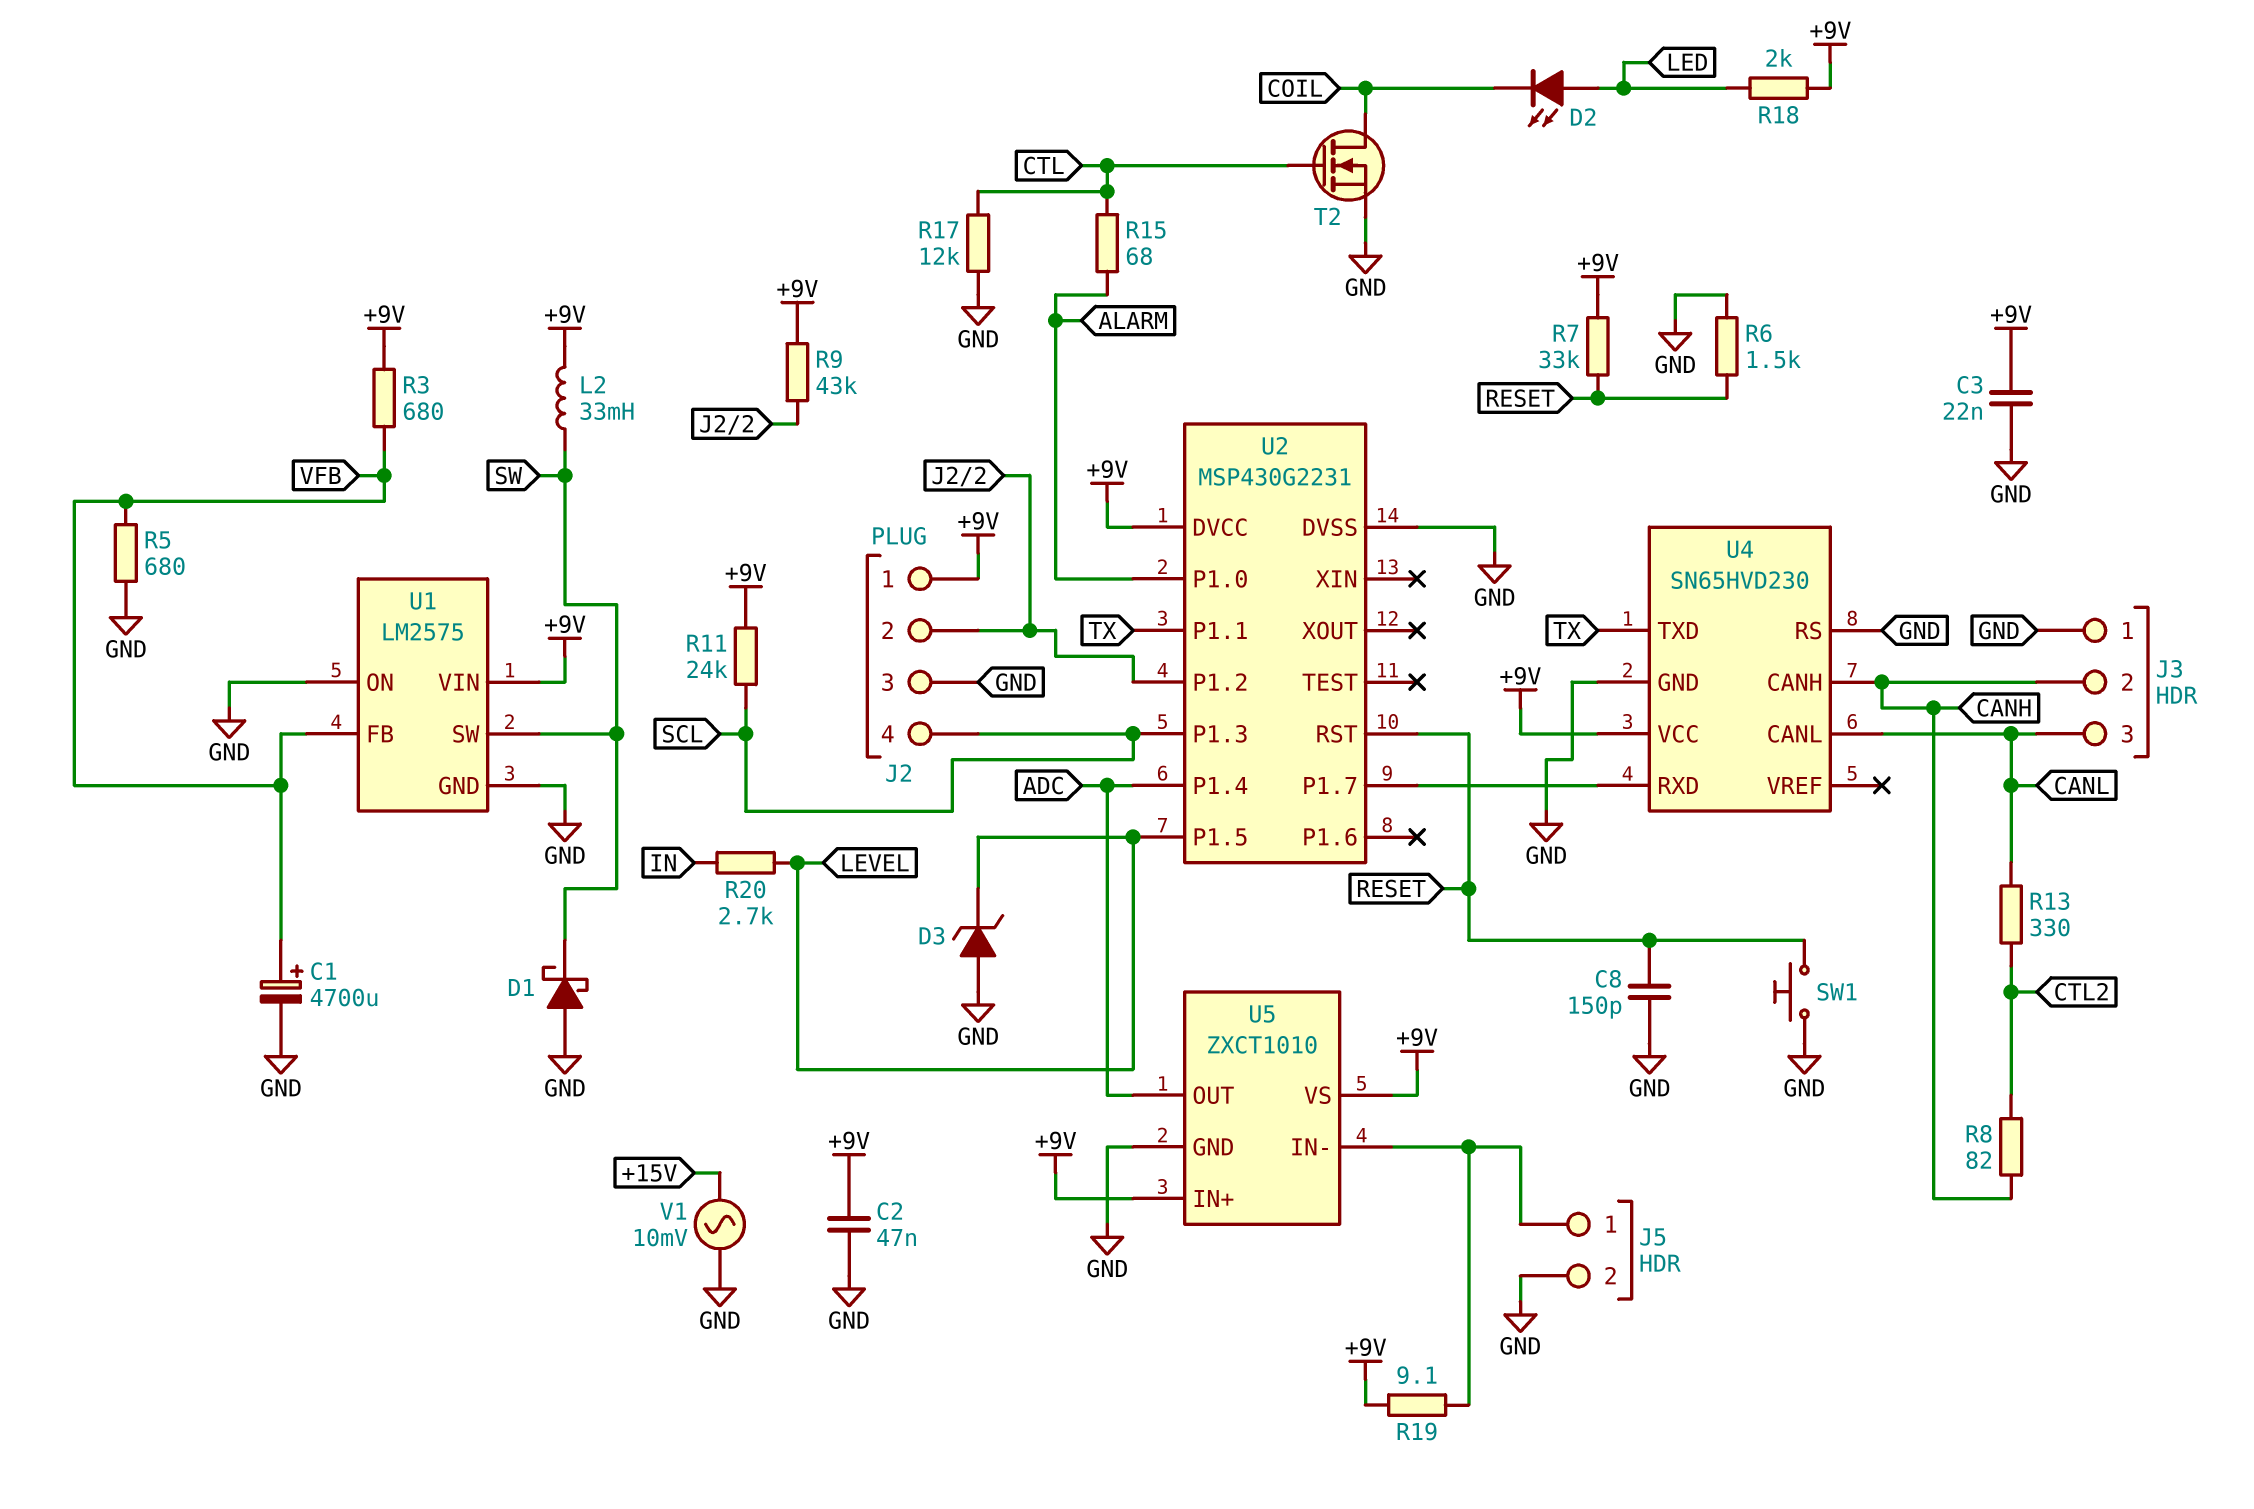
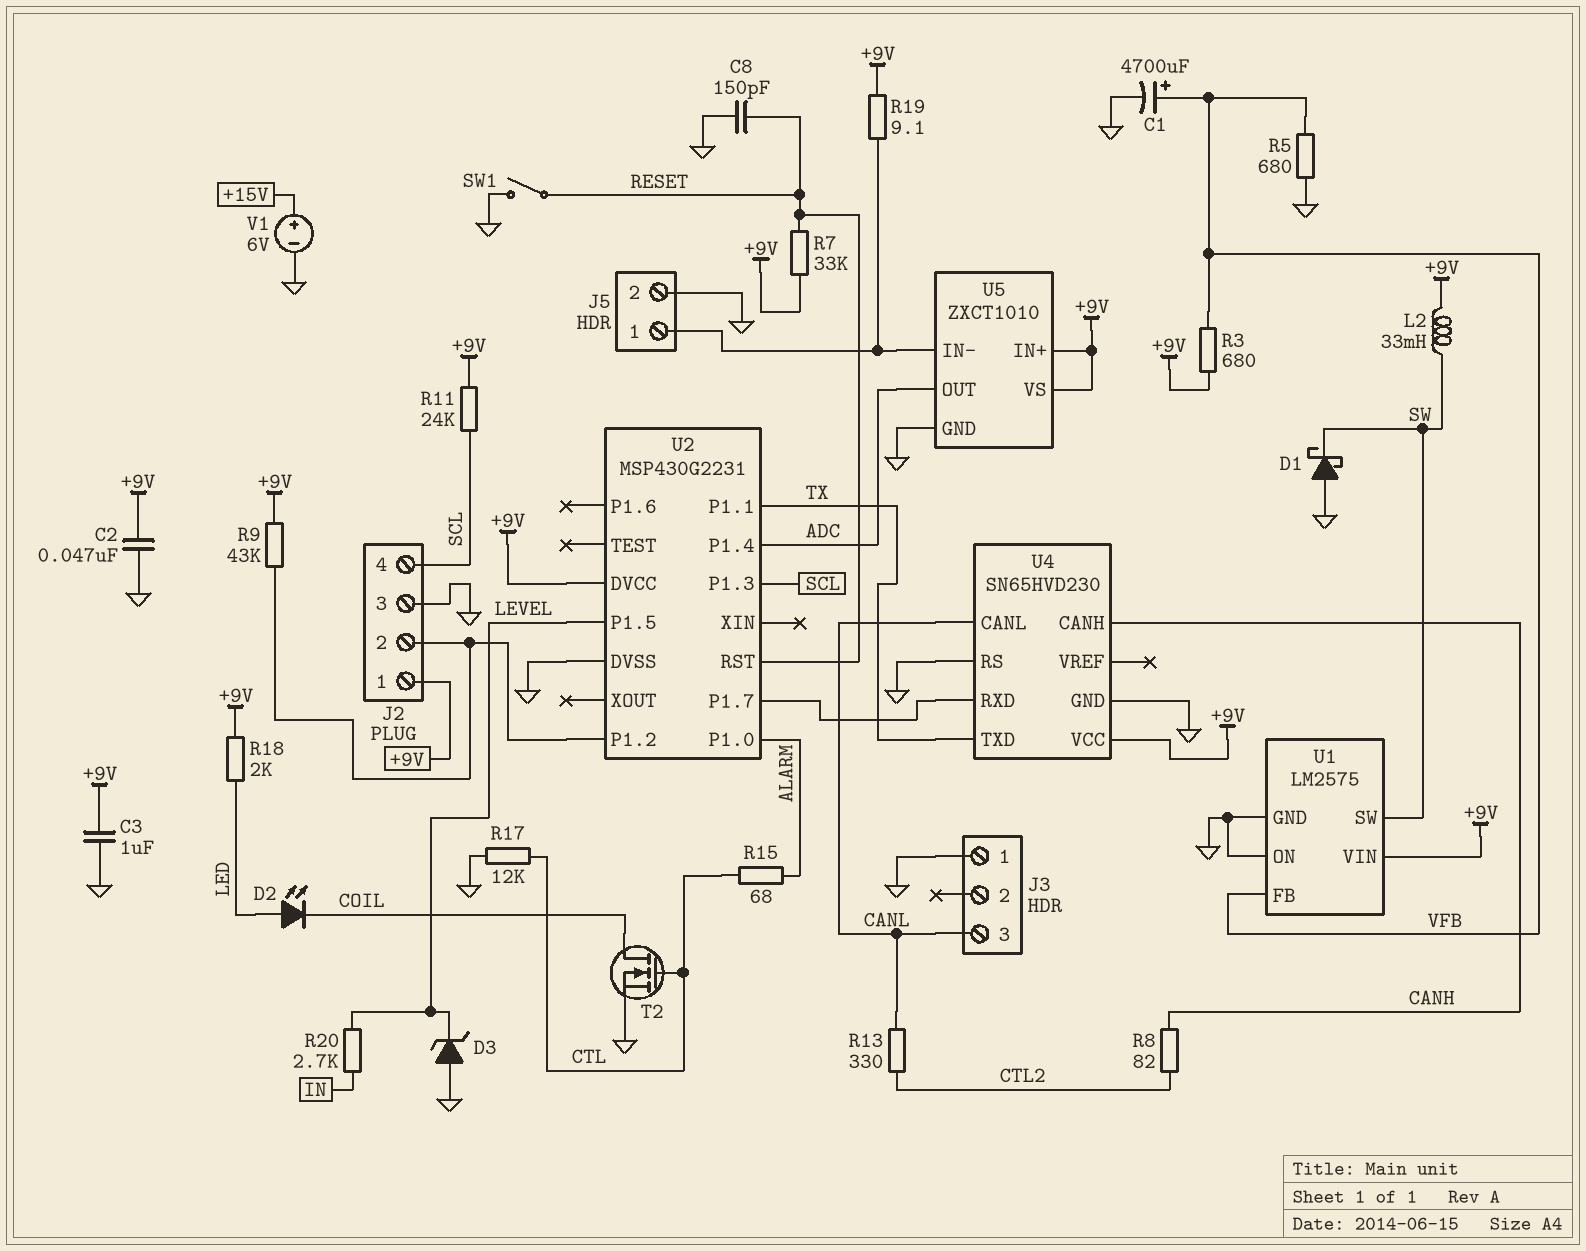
C3: 22nF (+9V, GND) -> 1uF (+9V, GND)
J3 pin 2: CANH -> none
R6: 1.5k (GND, RESET) -> none
SW1: button (GND, RESET) -> switch (GND, RESET)
V1: AC 10mV (+15V, GND) -> 6V (plus +15V, minus GND)

